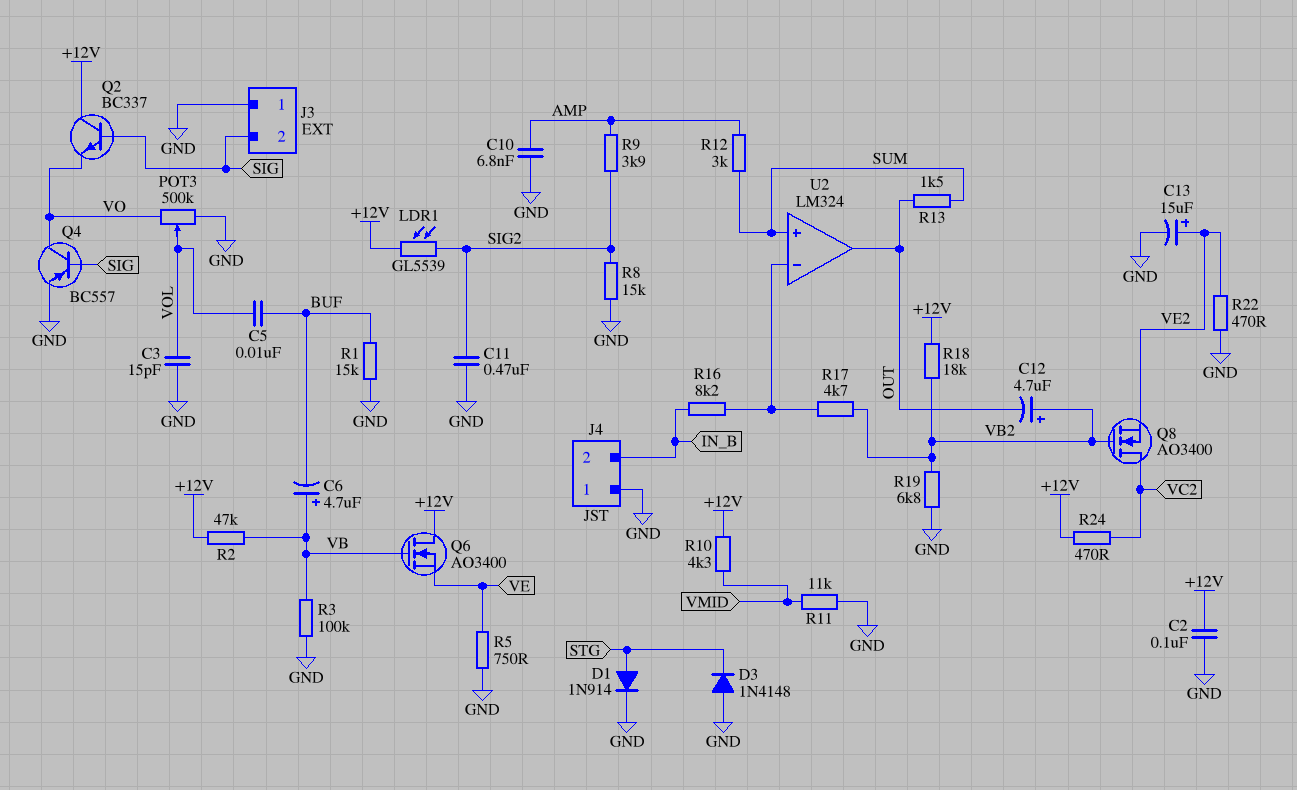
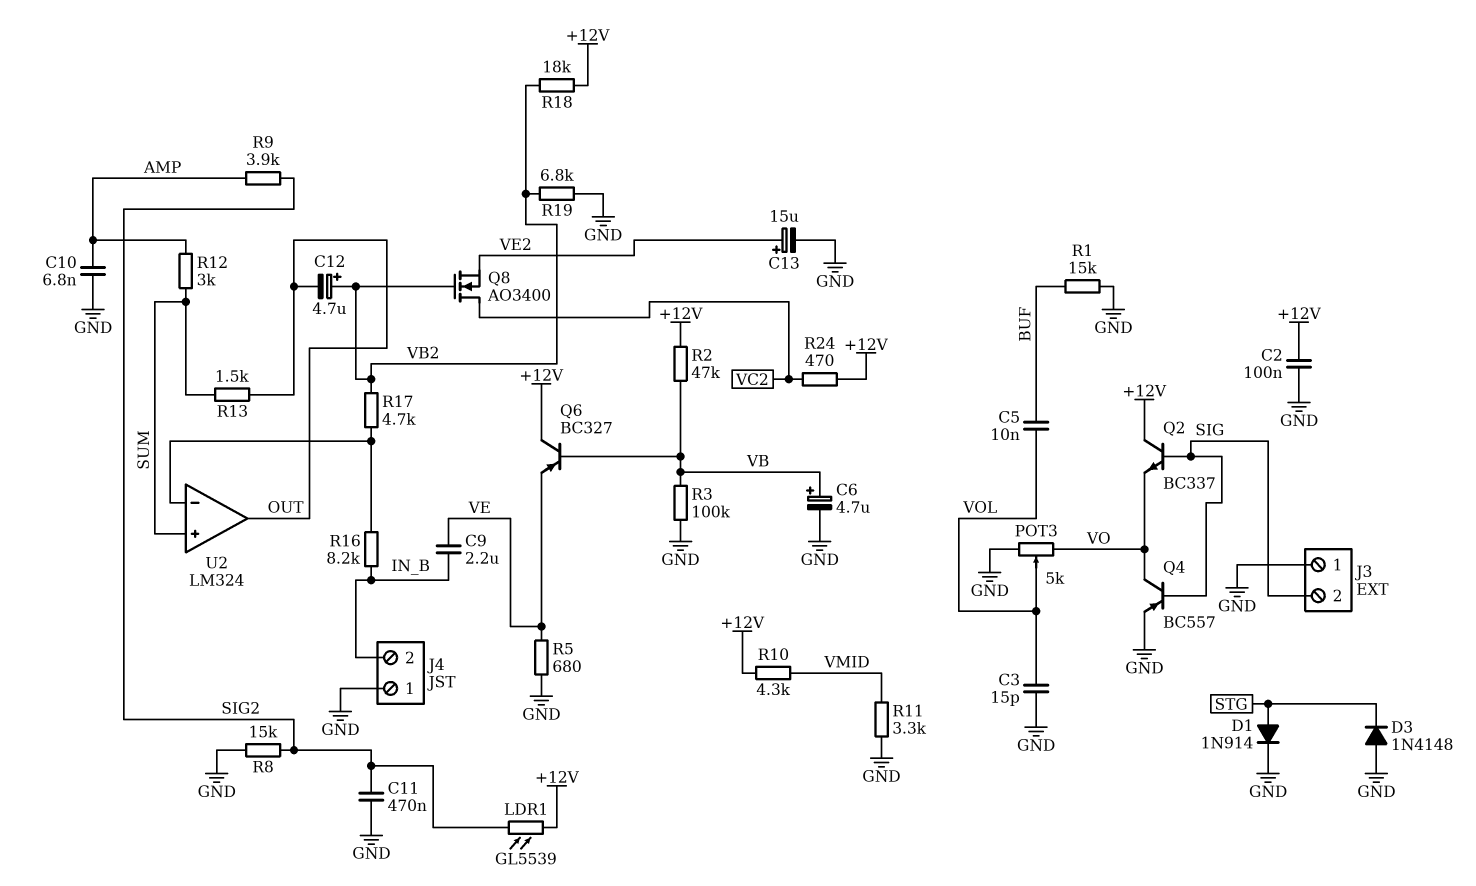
C6: 4.7uF (plus VB, minus BUF) -> 4.7uF (plus VB, minus GND)
C9: none -> 2.2uF (IN_B, VE)
POT3: 500k (GND, VO, wiper VOL) -> 5k (GND, VO, wiper VOL)
Q6: NMOS AO3400 (G VB, D +12V, S VE) -> PNP BC327 (B VB, C +12V, E VE)
R5: 750 (GND, VE) -> 680 (GND, VE)
R11: 11k (GND, VMID) -> 3.3k (GND, VMID)
R22: 470 (GND, VE2) -> none

